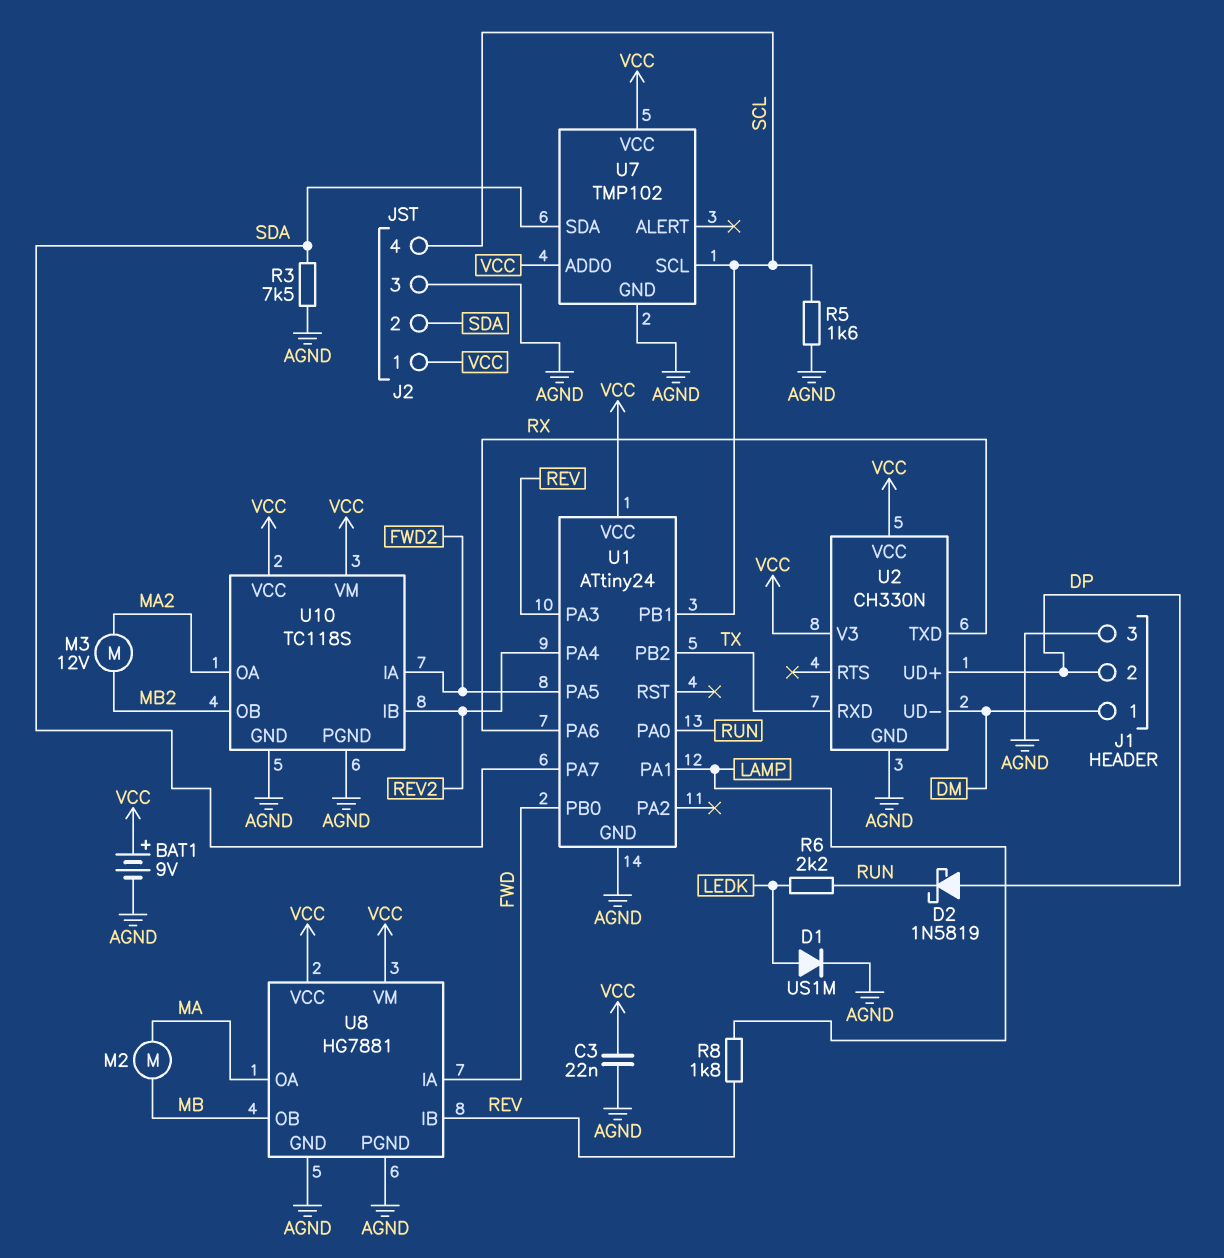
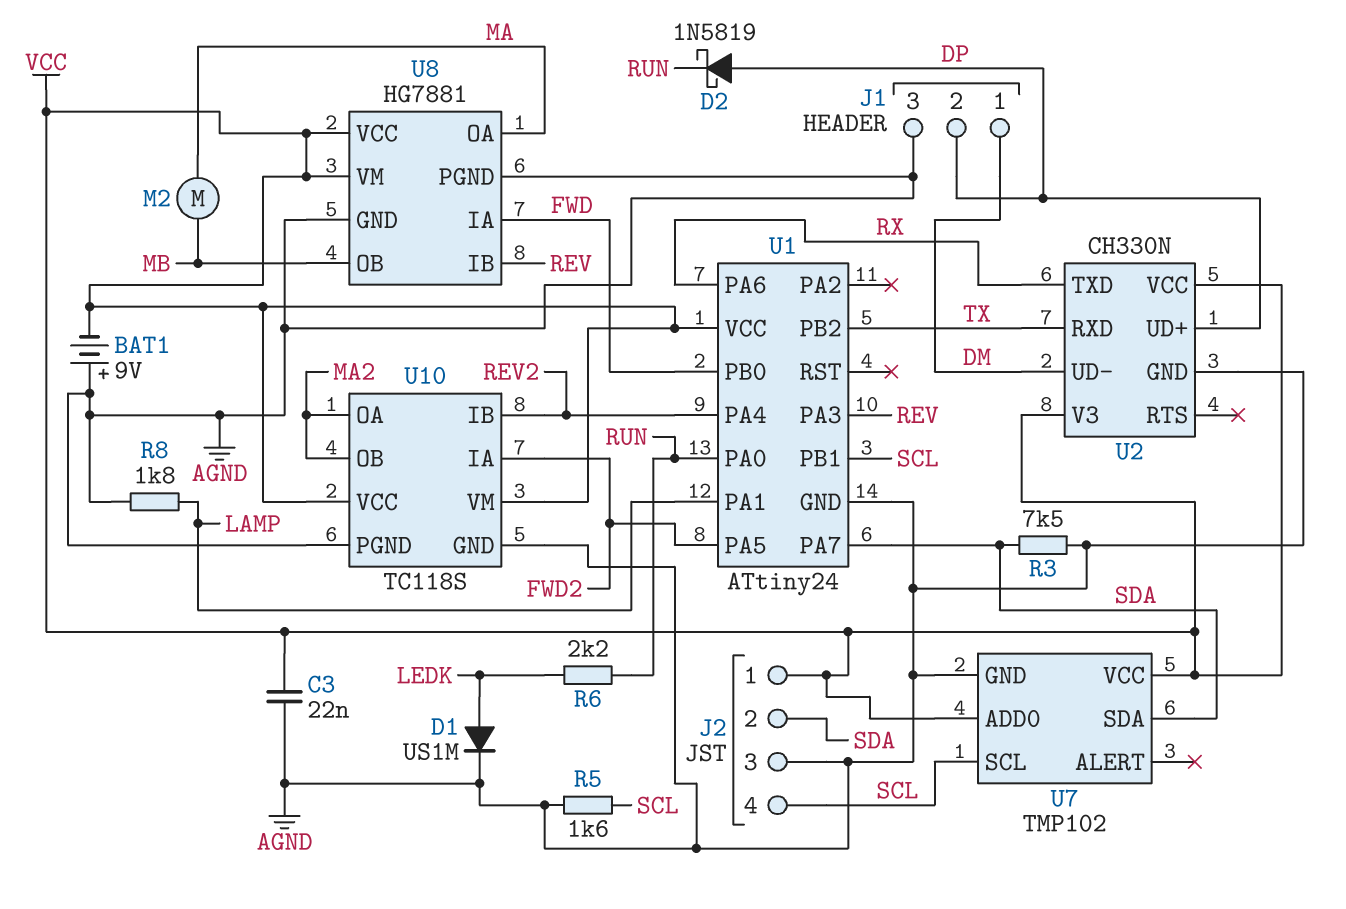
BAT1: 9V (plus VCC, minus AGND) -> 9V (plus AGND, minus VCC)
M3: motor 12V (MA2, MB2) -> none
R8: 1.8k (LAMP, REV) -> 1.8k (AGND, LAMP)
U10 pin OB: MB2 -> MA2

